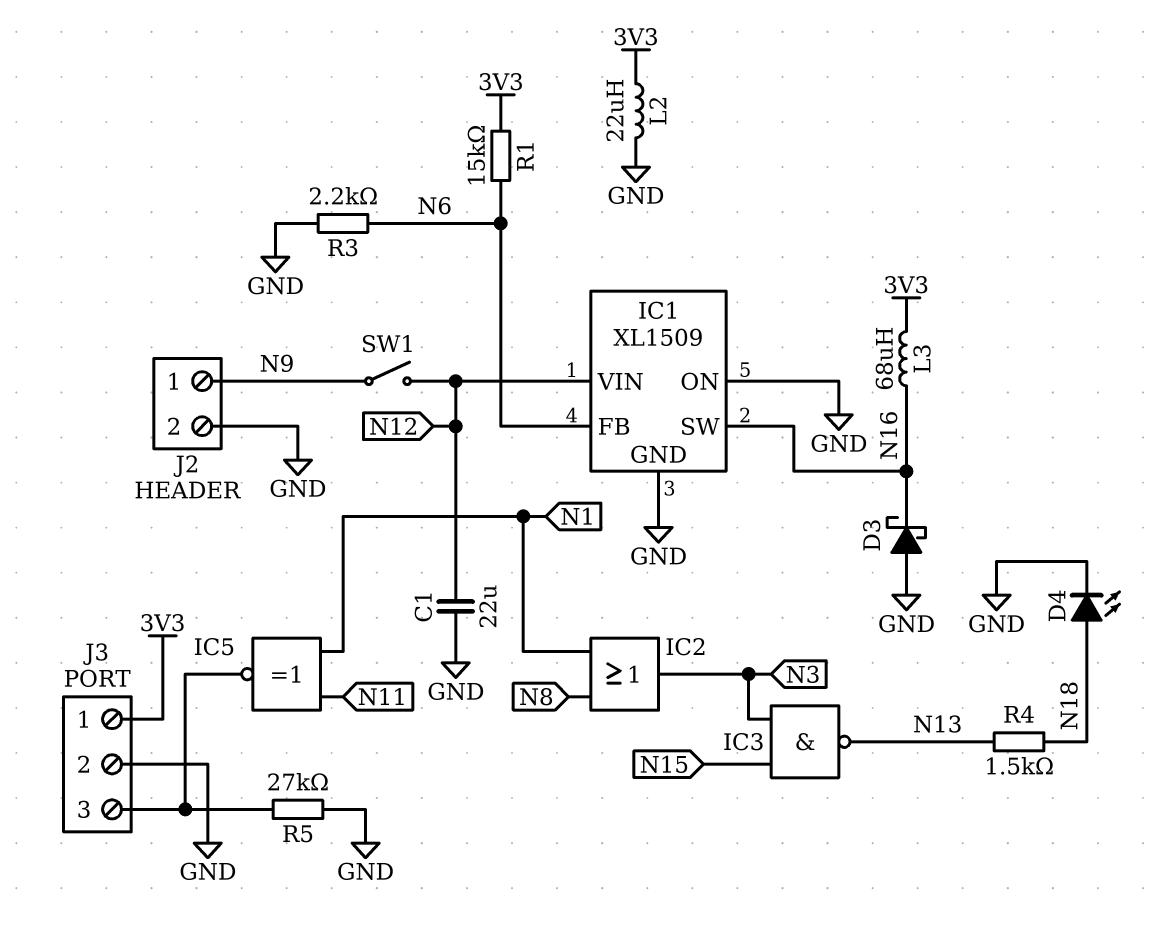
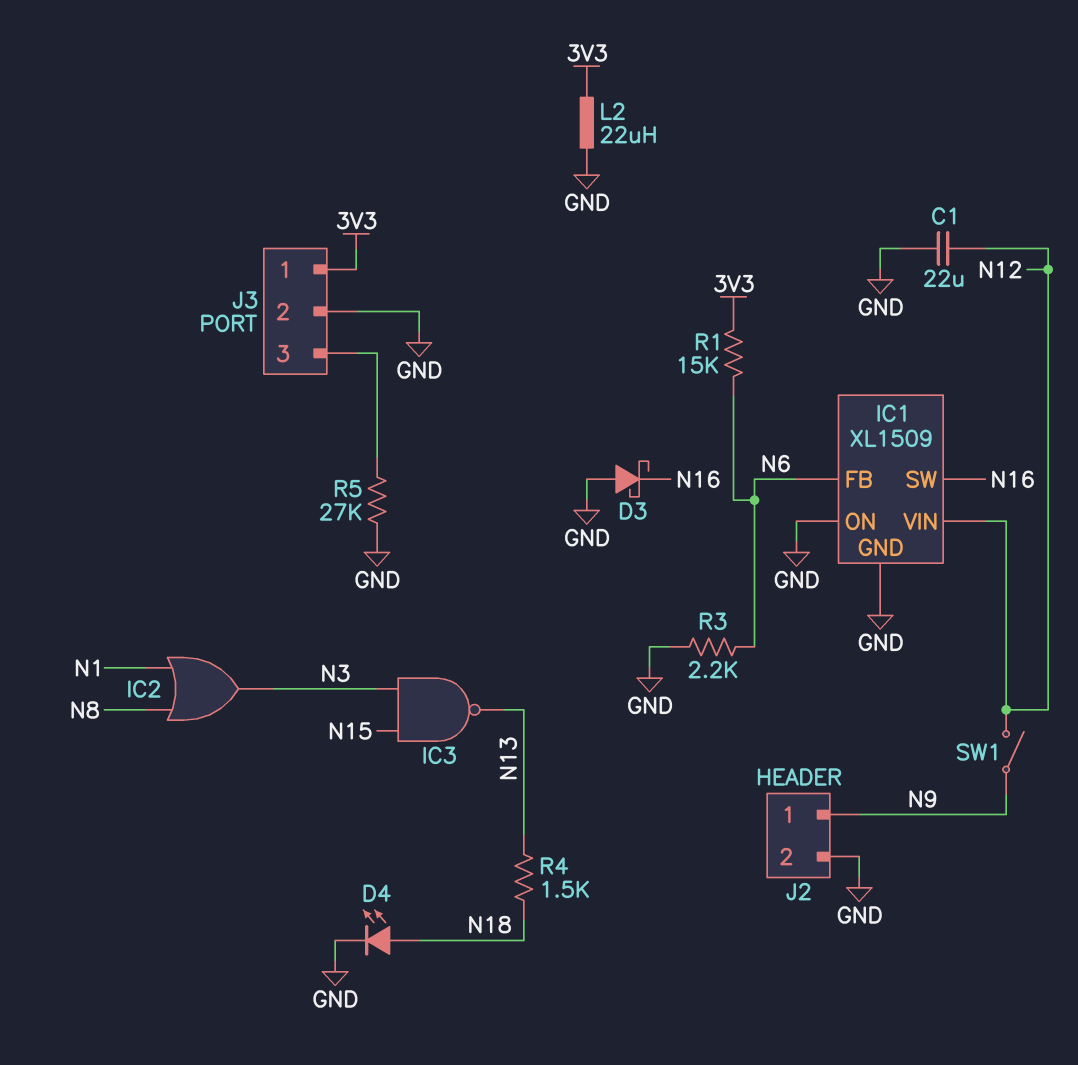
IC5: XNOR (in N1, in N11, out J3/3) -> none
L3: 68uH (3V3, N16) -> none

